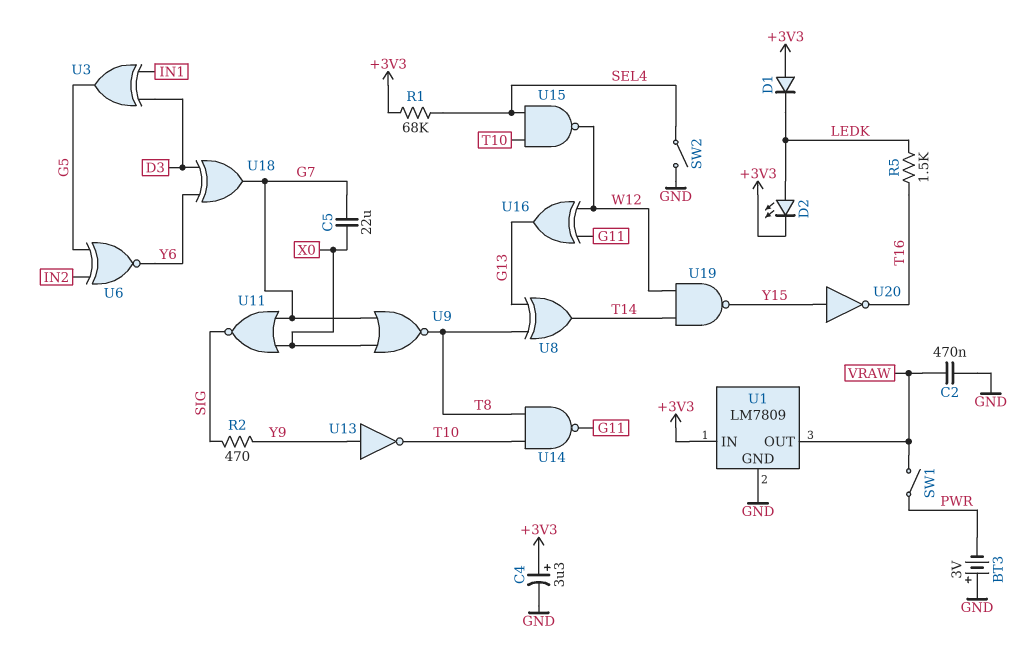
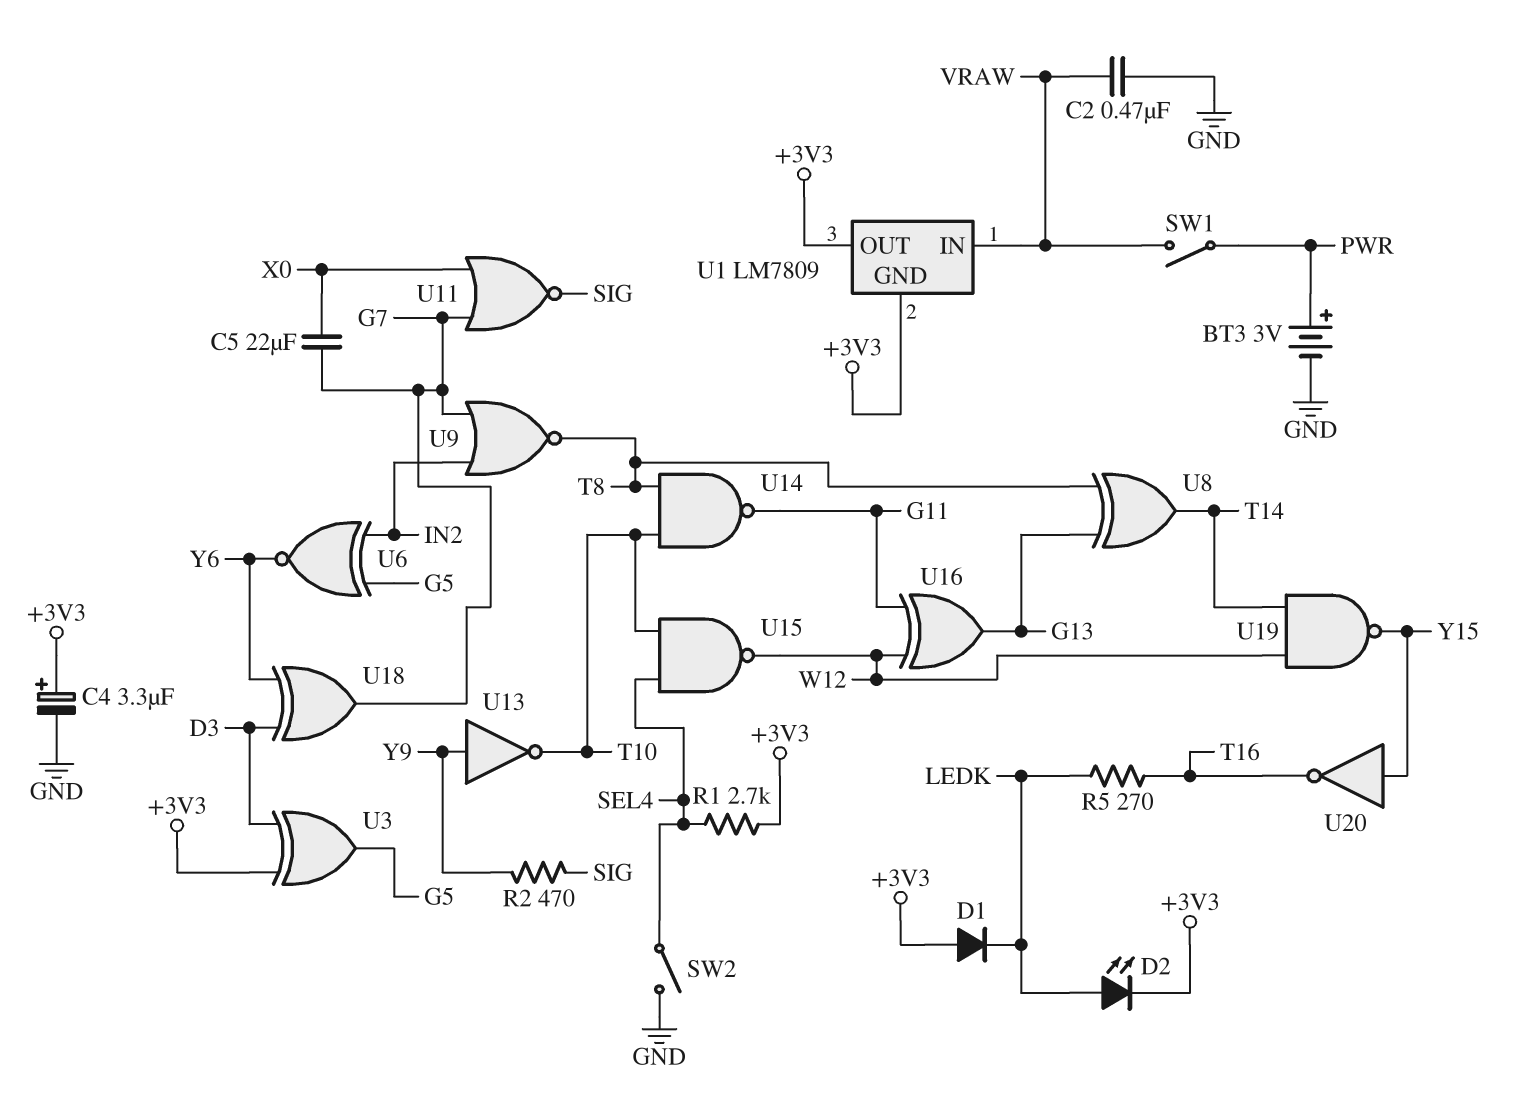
BT3: 3V (plus GND, minus PWR) -> 3V (plus PWR, minus GND)
R1: 68k (+3V3, SEL4) -> 2.7k (+3V3, SEL4)
R5: 1.5k (LEDK, T16) -> 270 (LEDK, T16)
U1 pin GND: GND -> +3V3
U1 pin IN: +3V3 -> VRAW
U1 pin OUT: VRAW -> +3V3
U3: XOR (in D3, in IN1, out G5) -> XOR (in +3V3, in D3, out G5)
U9: NOR (in G7, in X0, out T8) -> NOR (in G7, in IN2, out T8)

